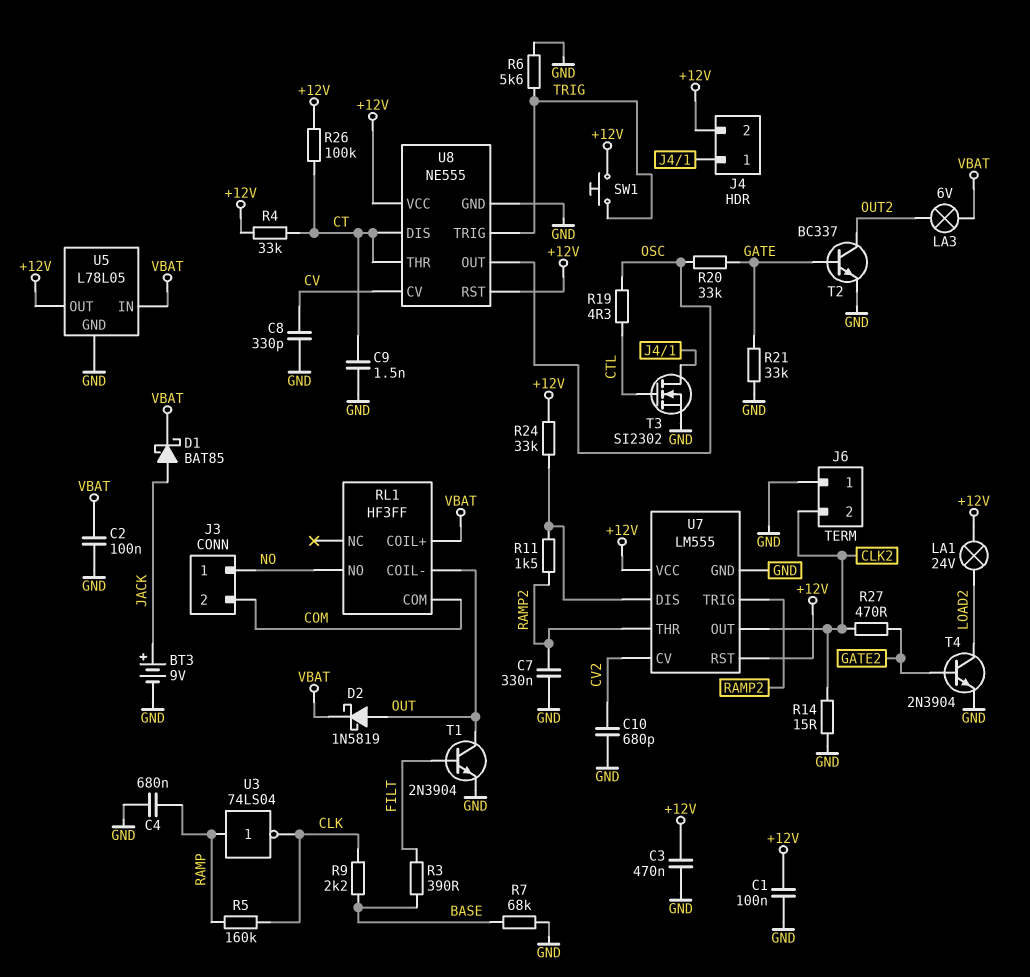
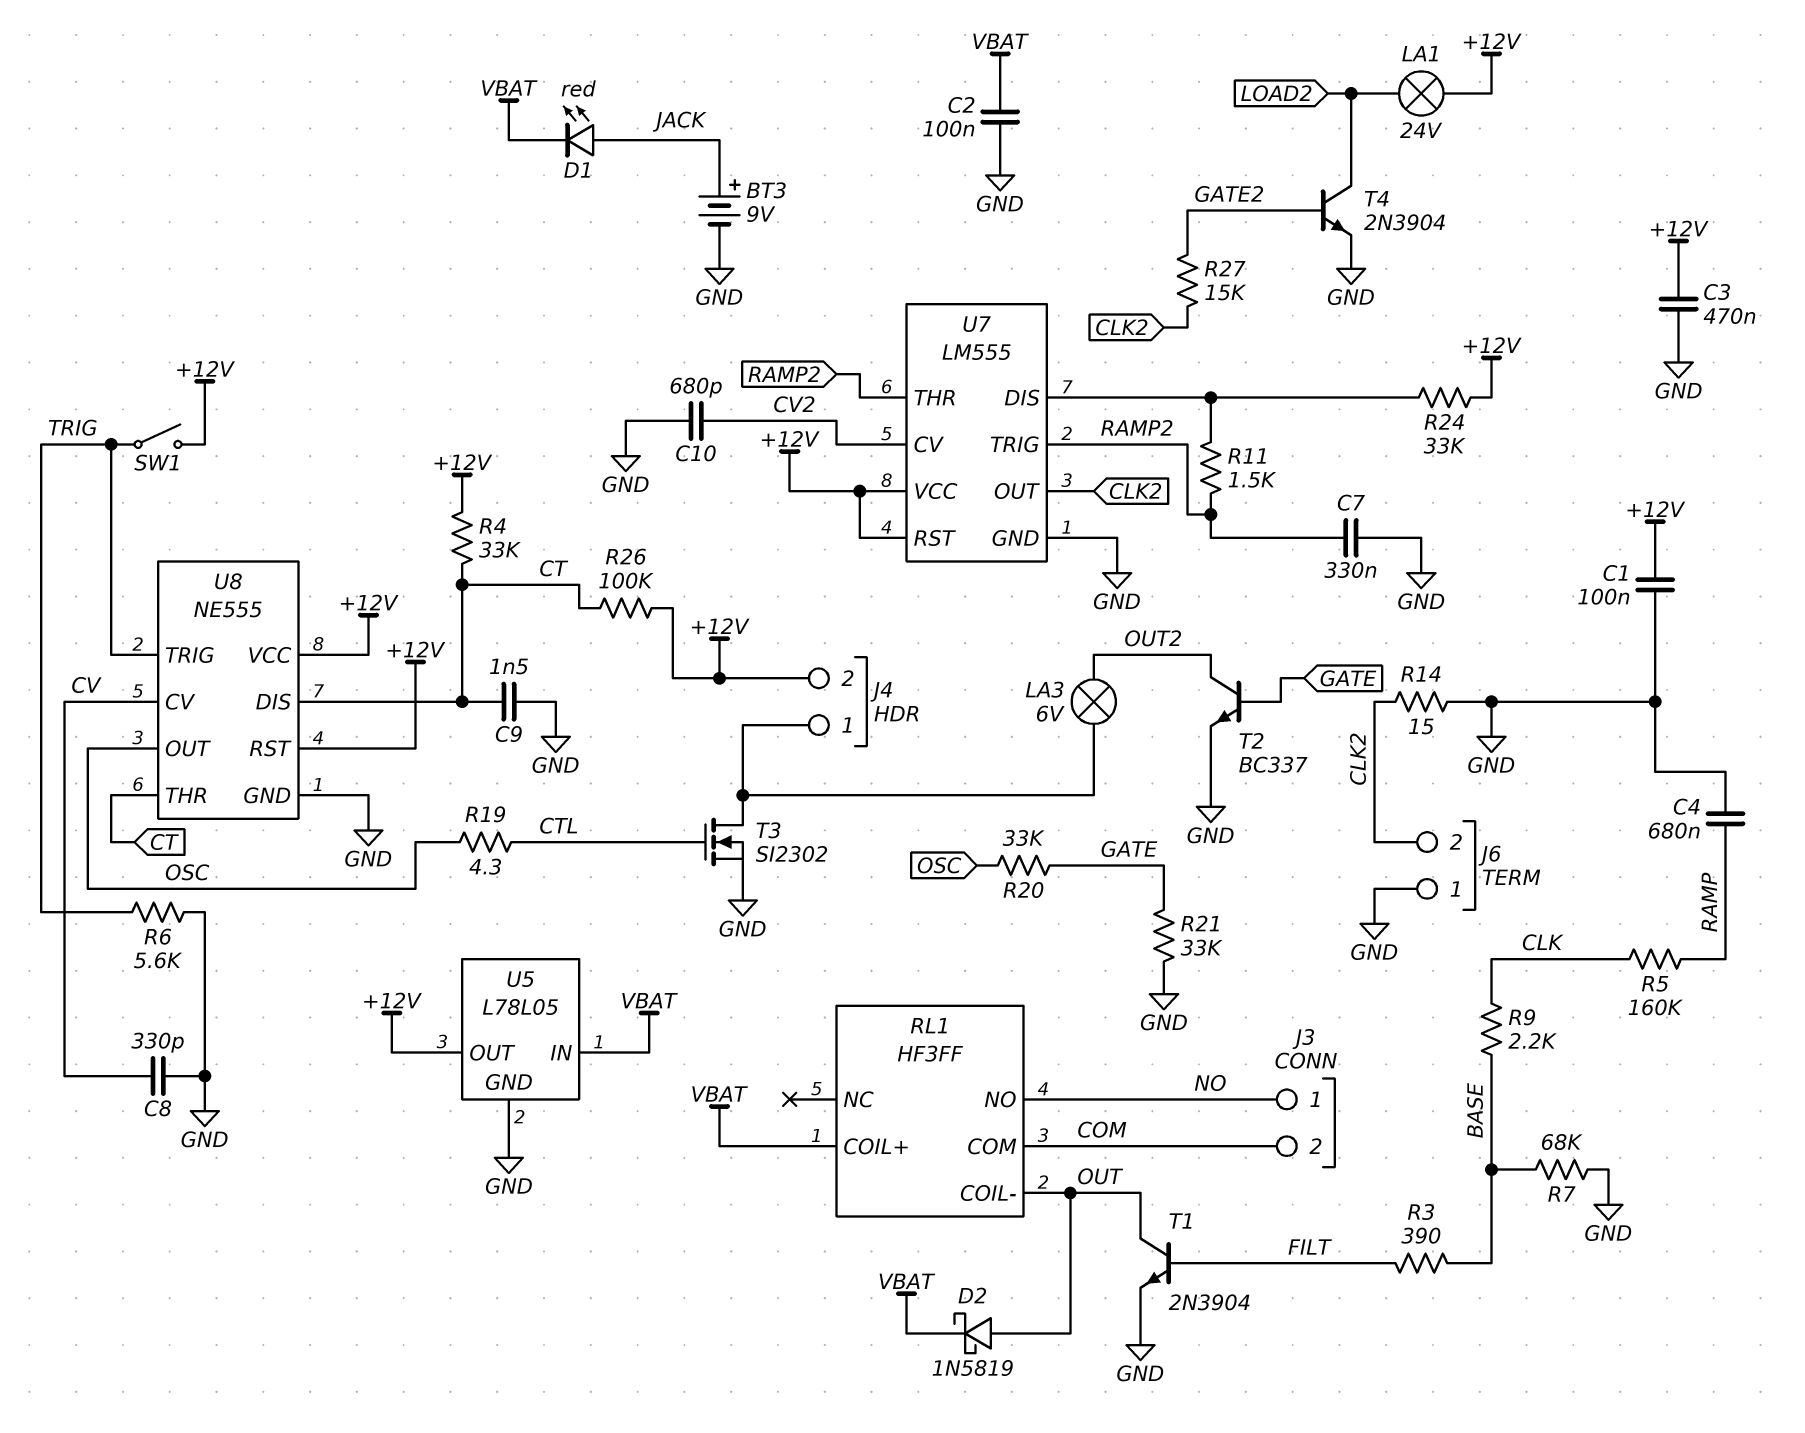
D1: schottky BAT85 (A JACK, K VBAT) -> LED red (A JACK, K VBAT)
LA3: lamp 6V (OUT2, VBAT) -> lamp 6V (J4/1, OUT2)
R27: 470 (CLK2, GATE2) -> 15k (CLK2, GATE2)
SW1: button (+12V, TRIG) -> switch (+12V, TRIG)
U3: NOT 74LS04 (in RAMP, out CLK) -> none

